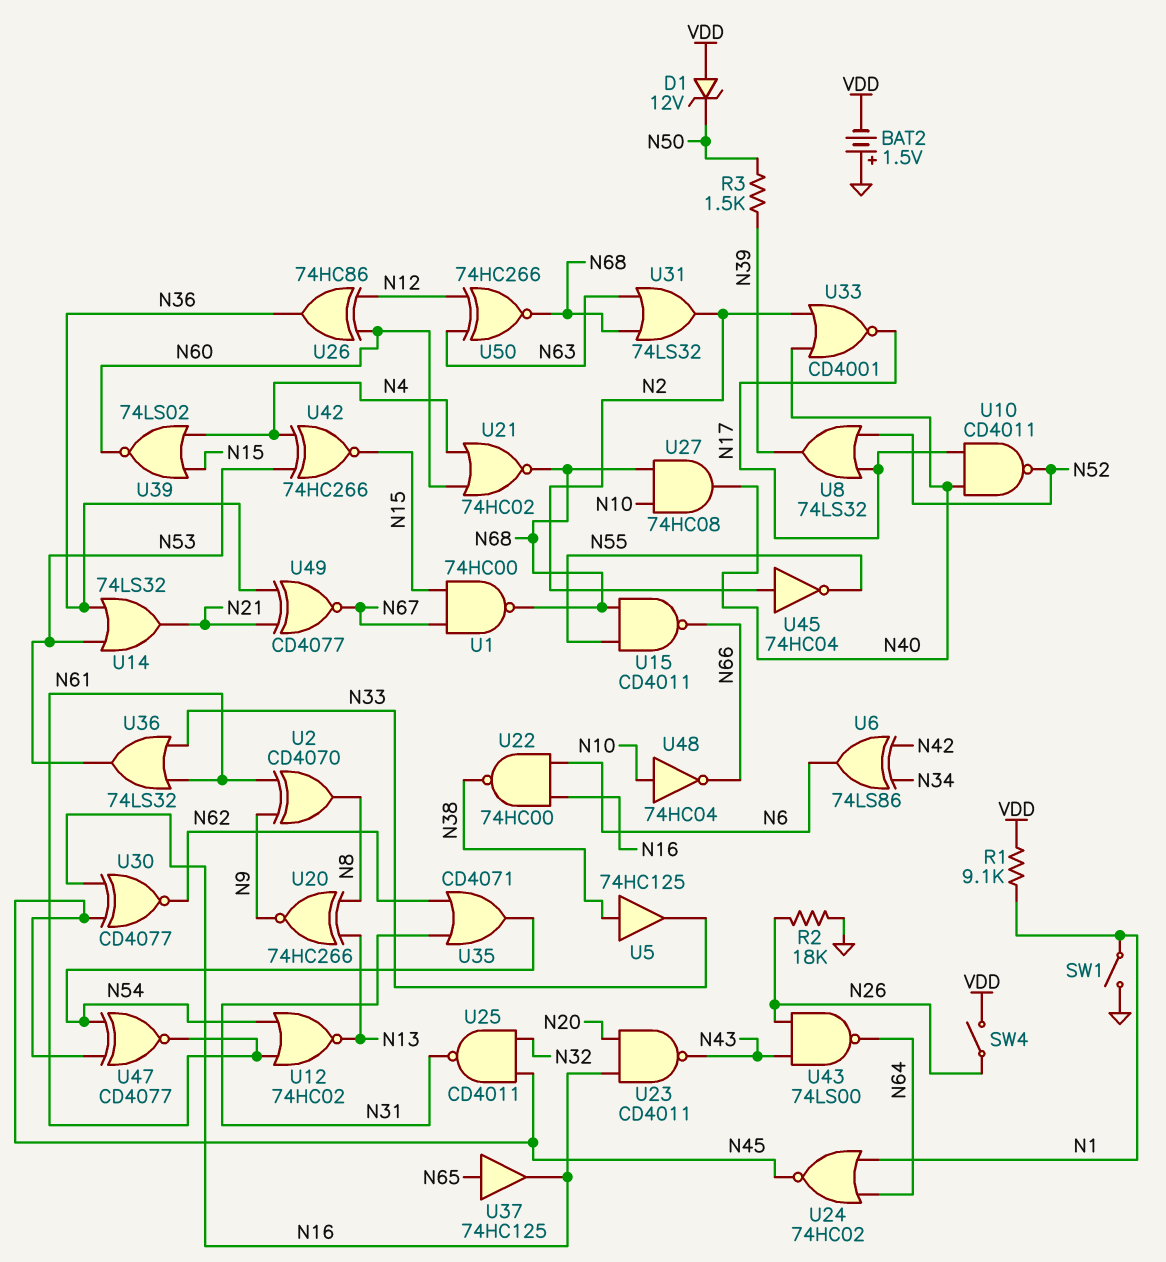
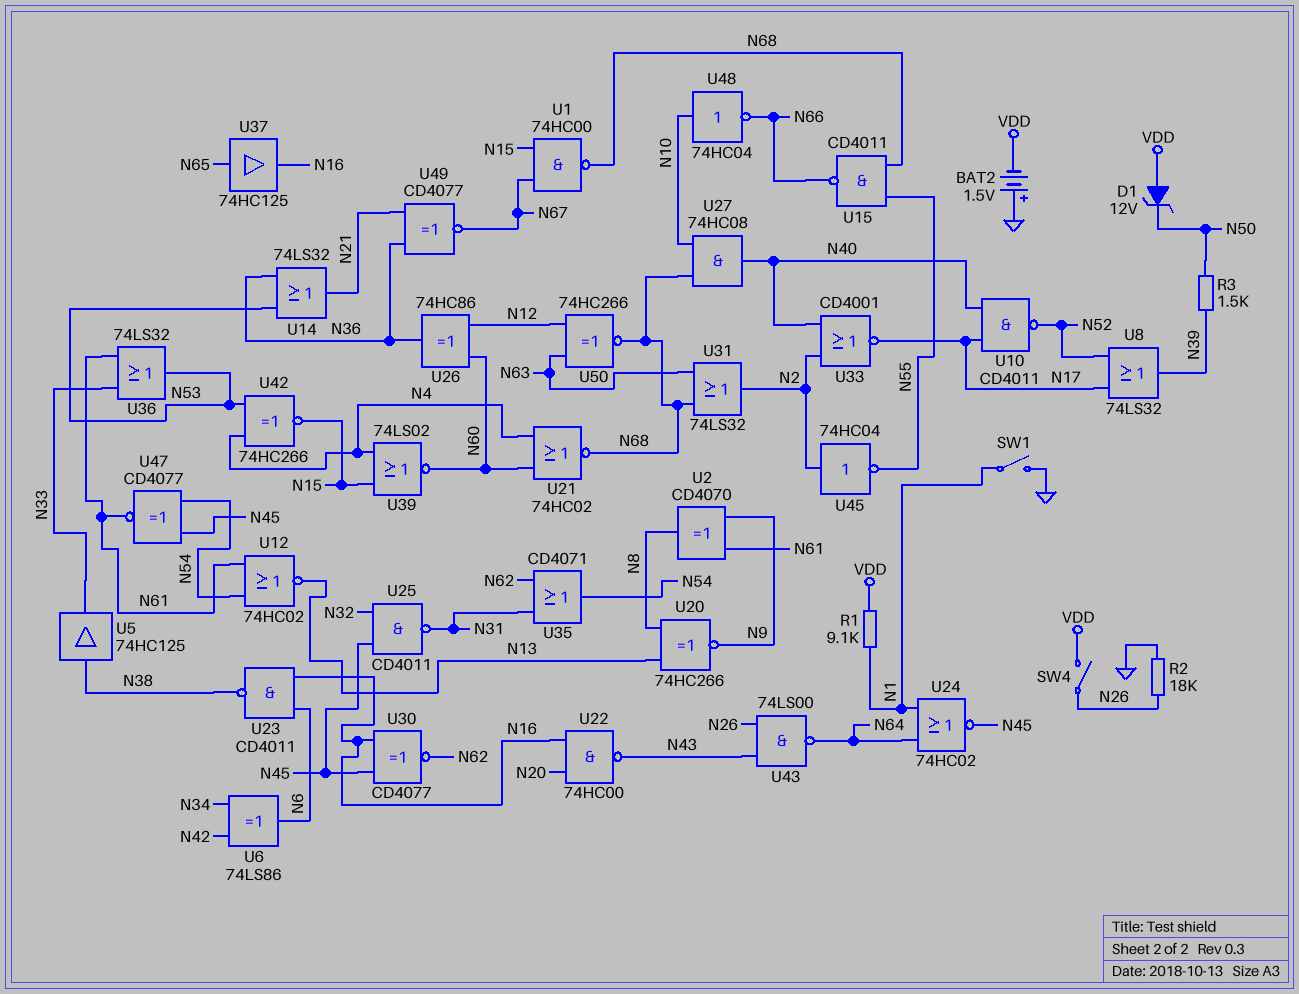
U22: NAND 74HC00 (in N6, in N16, out N38) -> NAND 74HC00 (in N16, in N20, out N43)
U23: NAND CD4011 (in N16, in N20, out N43) -> NAND CD4011 (in N6, in N16, out N38)

